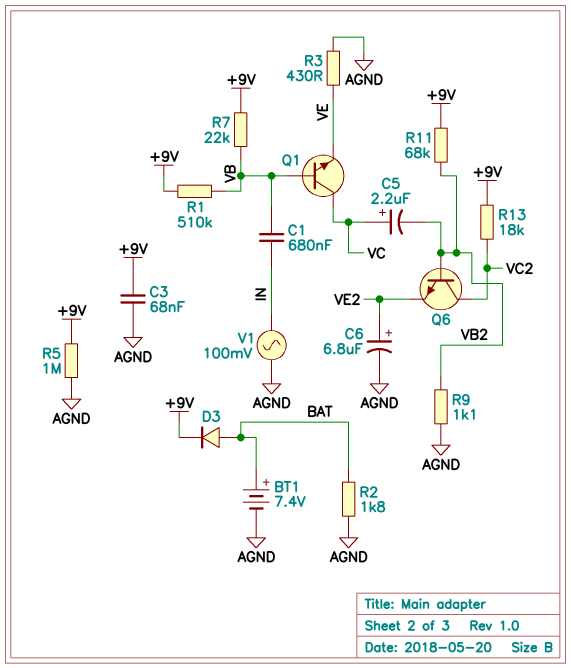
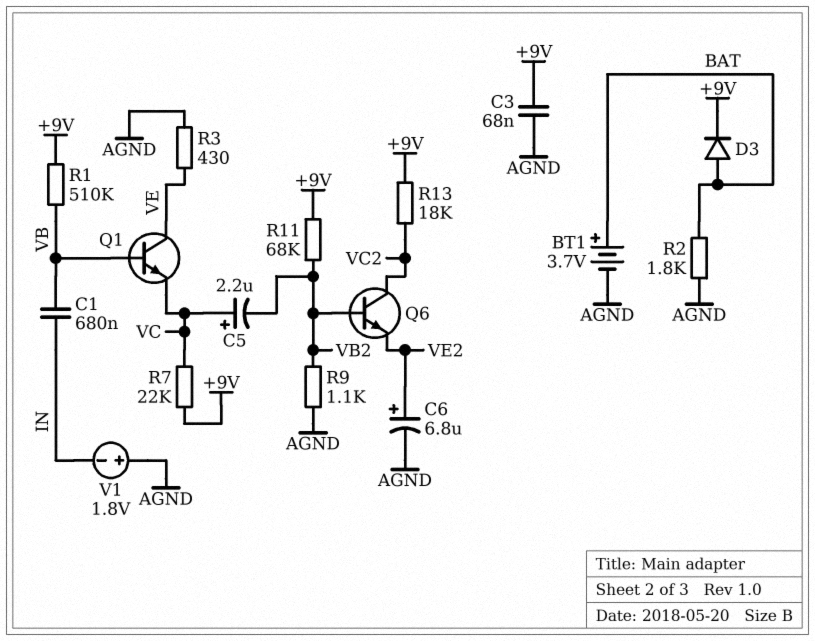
BT1: 7.4V (plus BAT, minus AGND) -> 3.7V (plus BAT, minus AGND)
Q1: NPN (B VB, C VC, E VE) -> NPN (B VB, C VE, E VC)
R5: 1M (+9V, AGND) -> none
R7: 22k (+9V, VB) -> 22k (+9V, VC)
V1: AC 100mV (AGND, IN) -> 1.8V (plus AGND, minus IN)

